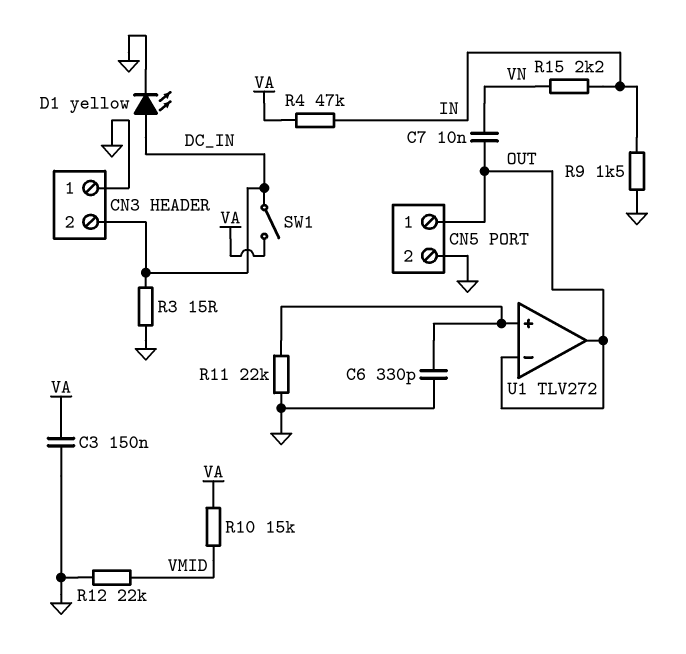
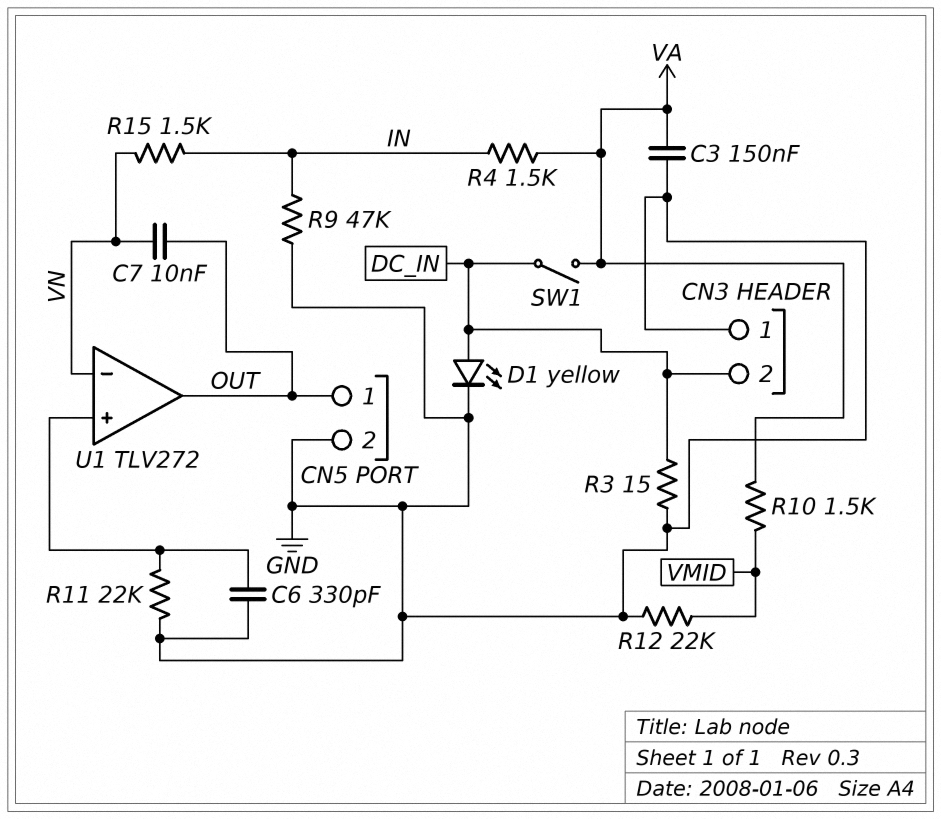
R4: 47k (IN, VA) -> 1.5k (IN, VA)
R9: 1.5k (GND, IN) -> 47k (GND, IN)
R10: 15k (VA, VMID) -> 1.5k (VA, VMID)
R15: 2.2k (IN, VN) -> 1.5k (IN, VN)
U1 pin in-: OUT -> VN

